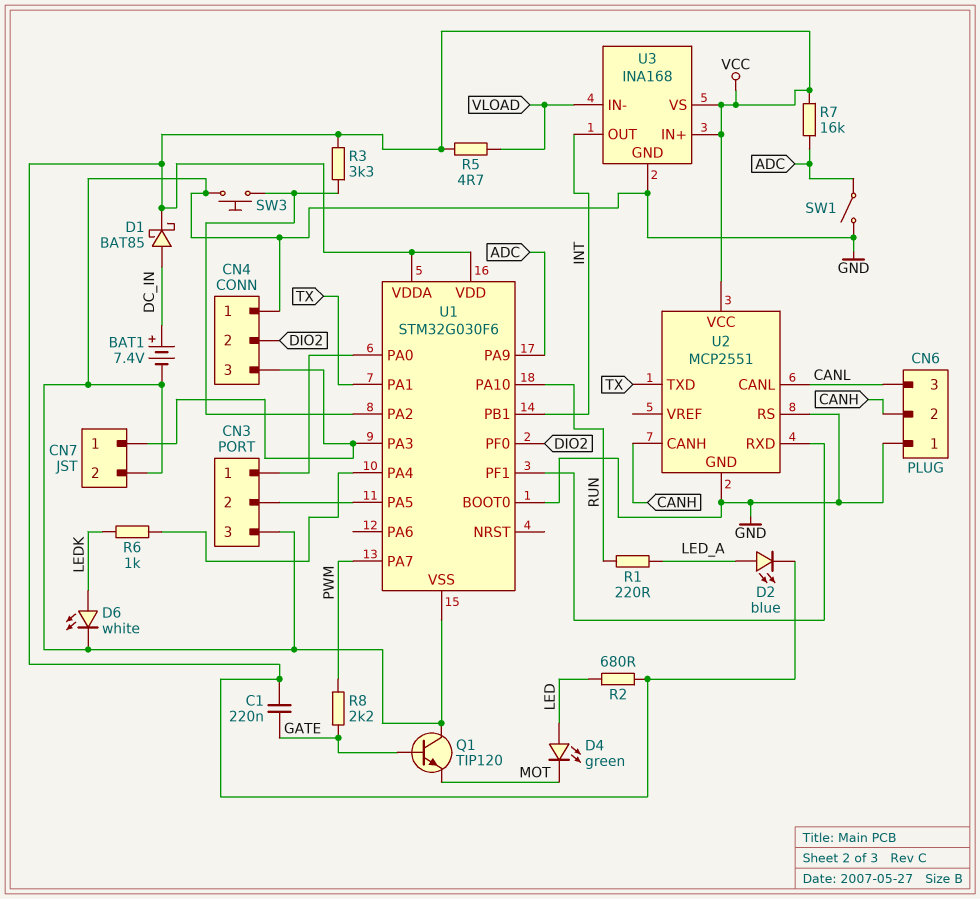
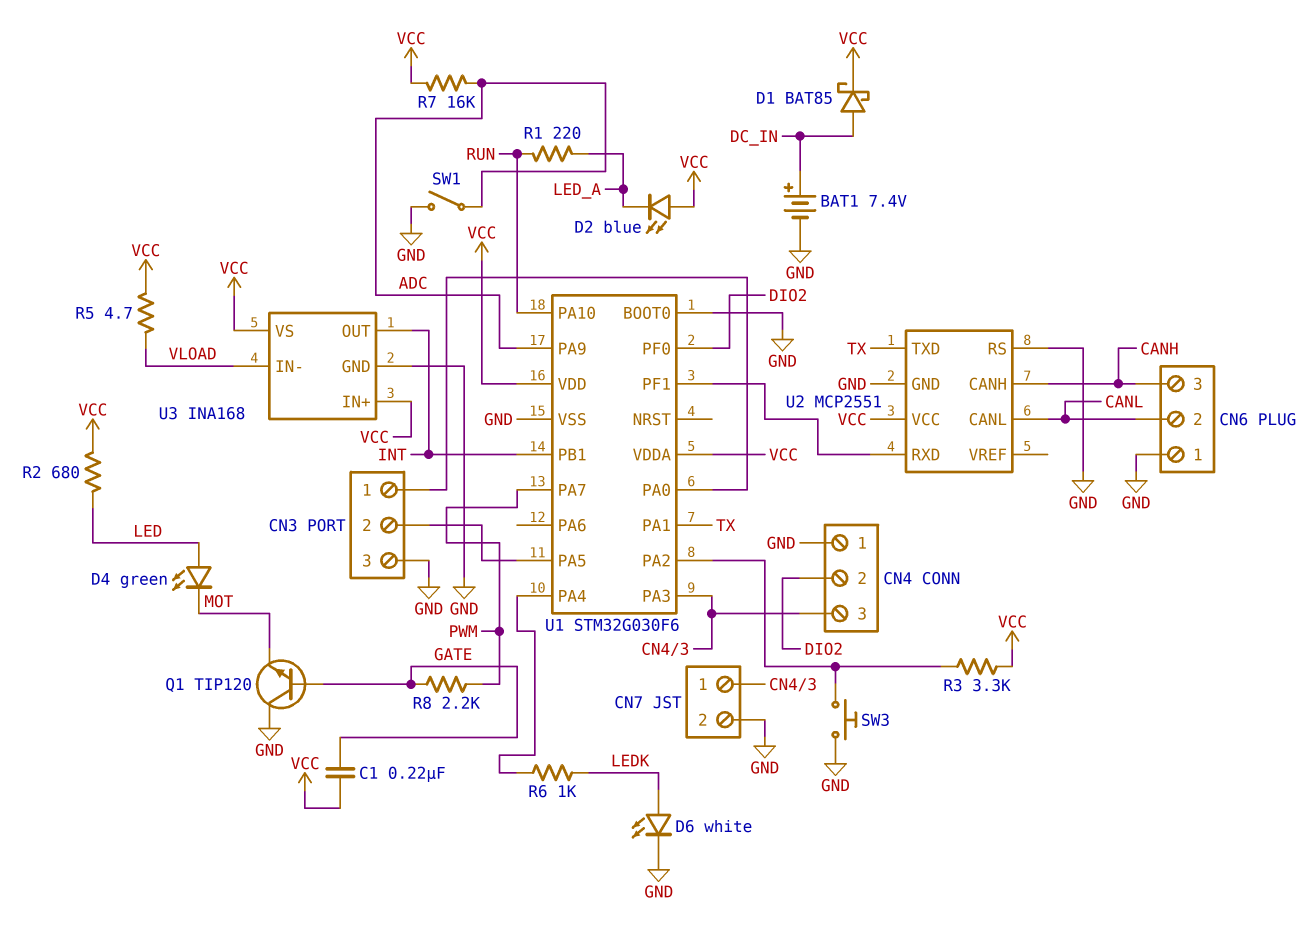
CN6 pin 2: CANH -> CANL
CN6 pin 3: CANL -> CANH
D2: LED blue (A LED_A, K VCC) -> LED blue (A VCC, K LED_A)

